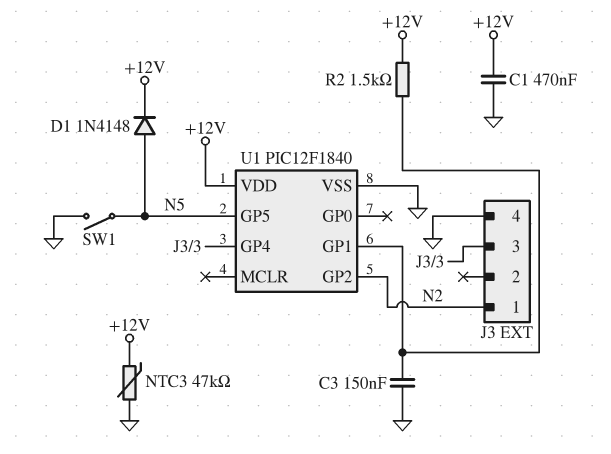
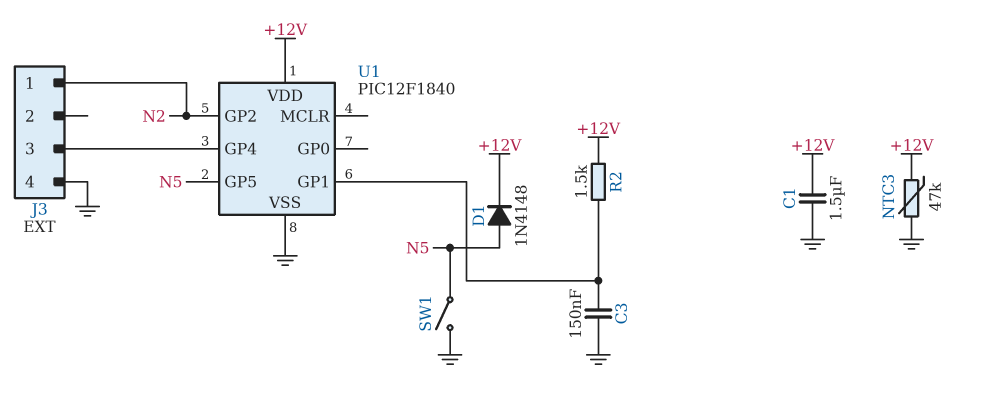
C1: 470nF (+12V, GND) -> 1.5uF (+12V, GND)

